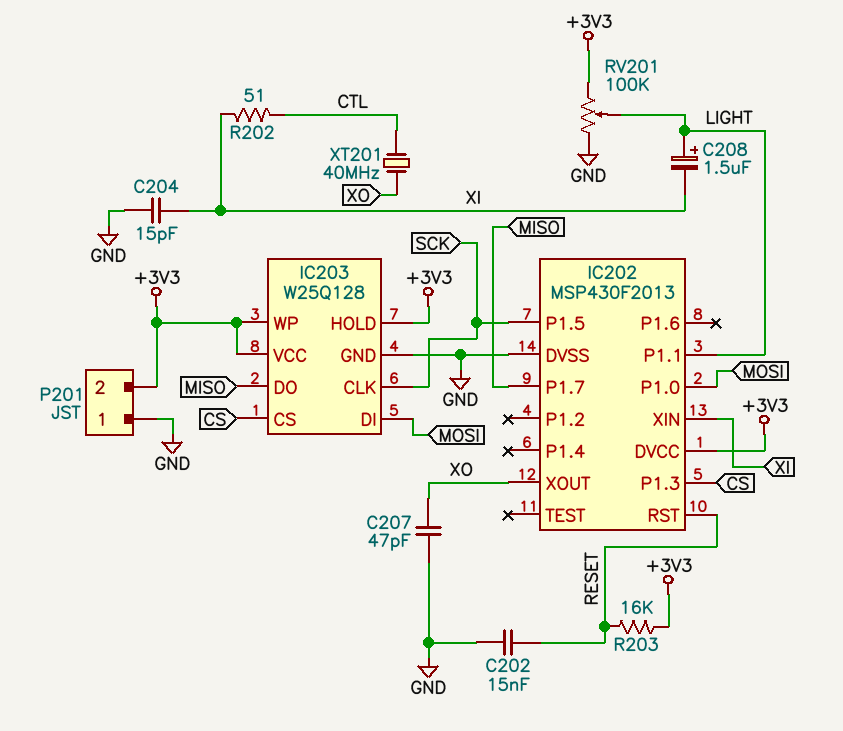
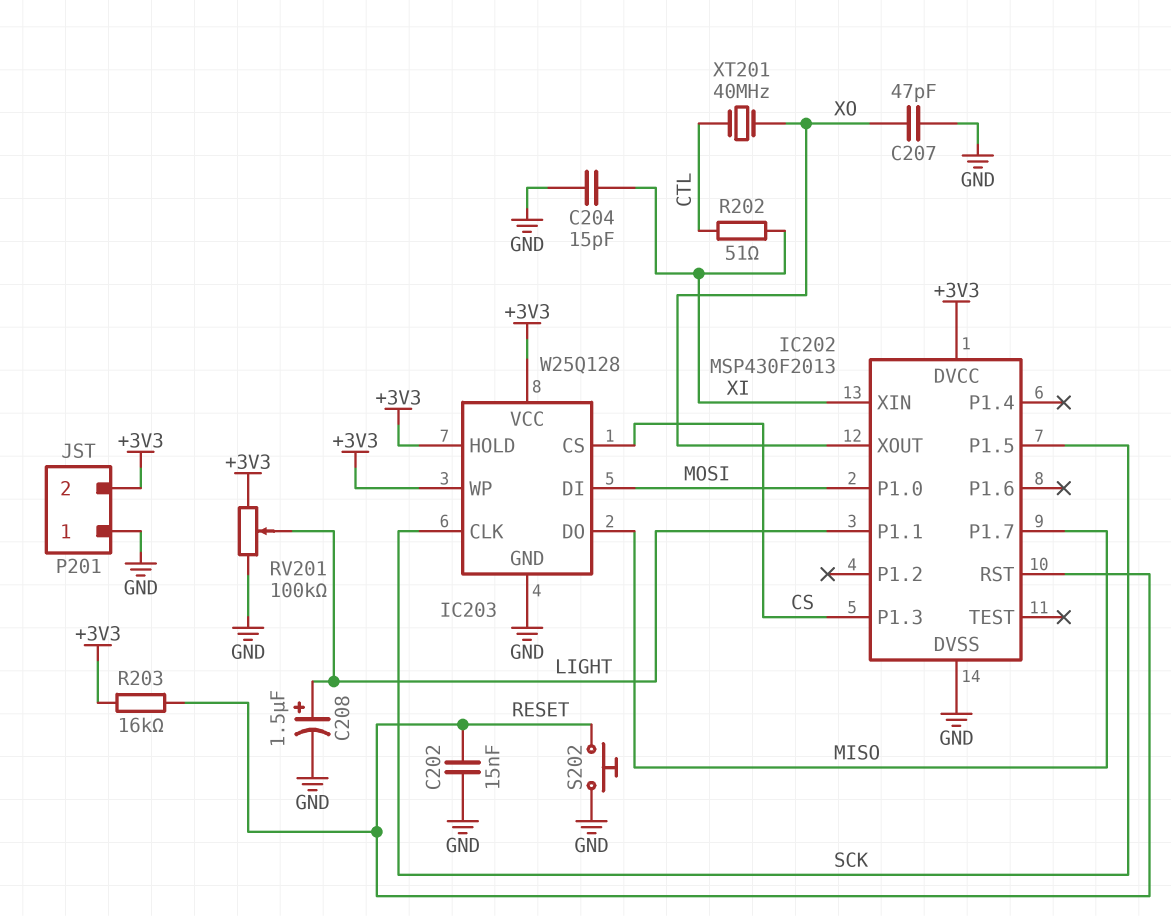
C208: 1.5uF (plus LIGHT, minus XI) -> 1.5uF (plus LIGHT, minus GND)
S202: none -> button (GND, RESET)

